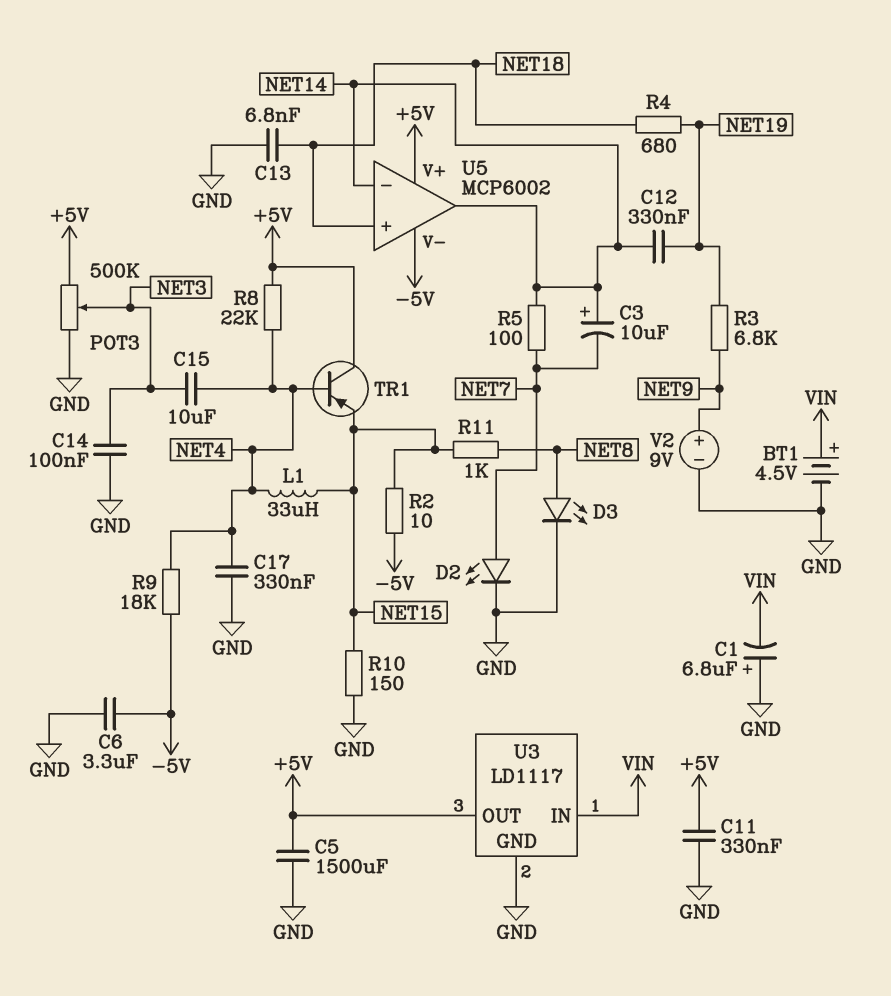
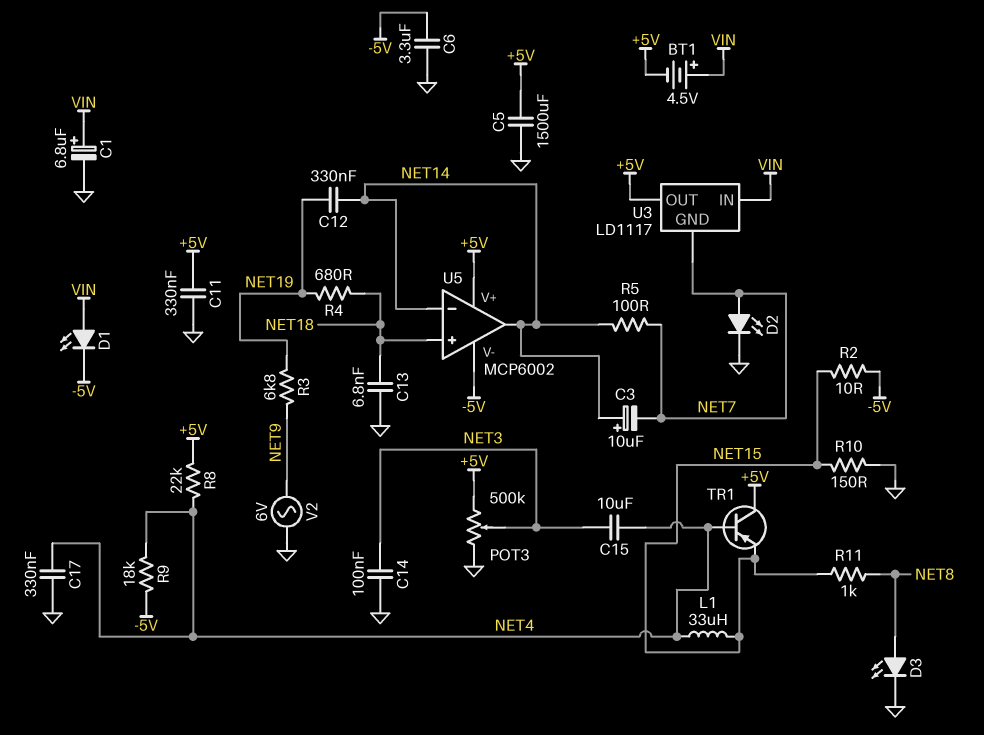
BT1: 4.5V (plus VIN, minus GND) -> 4.5V (plus VIN, minus +5V)
C1: 6.8uF (plus GND, minus VIN) -> 6.8uF (plus VIN, minus GND)
D1: none -> LED (A VIN, K -5V)
U3 pin GND: GND -> NET7
V2: 9V (plus NET9, minus GND) -> AC 6V (GND, NET9)

